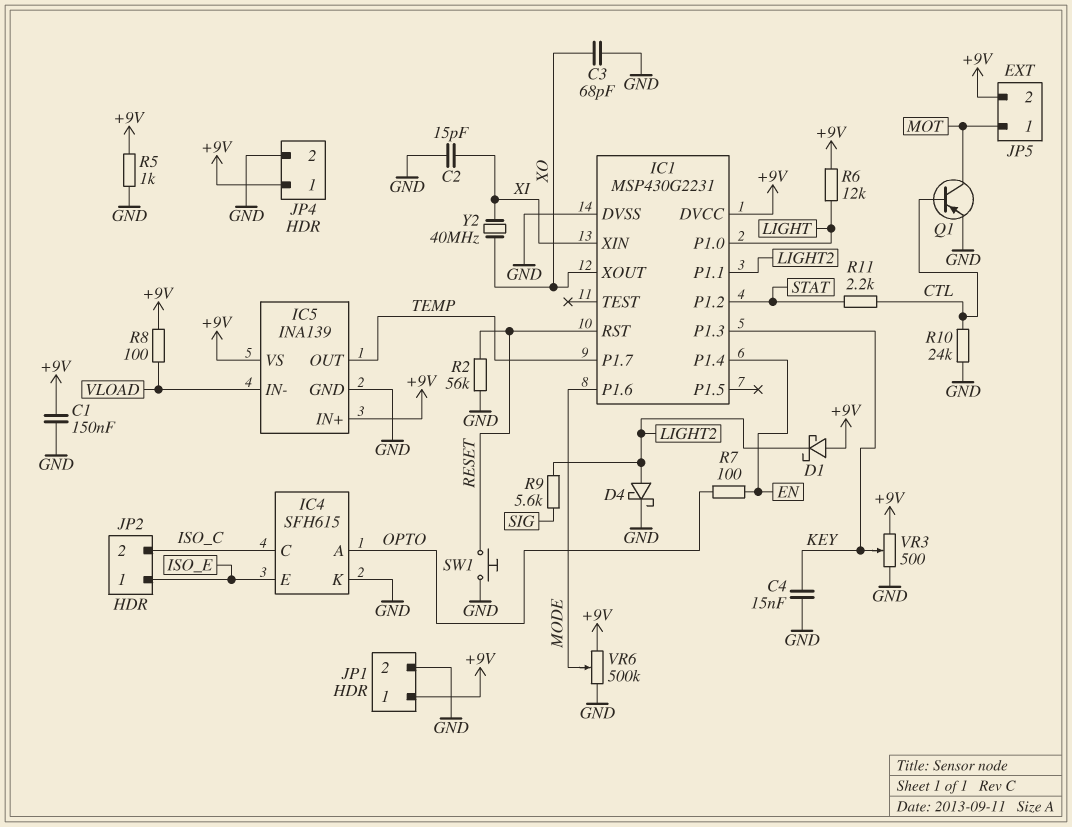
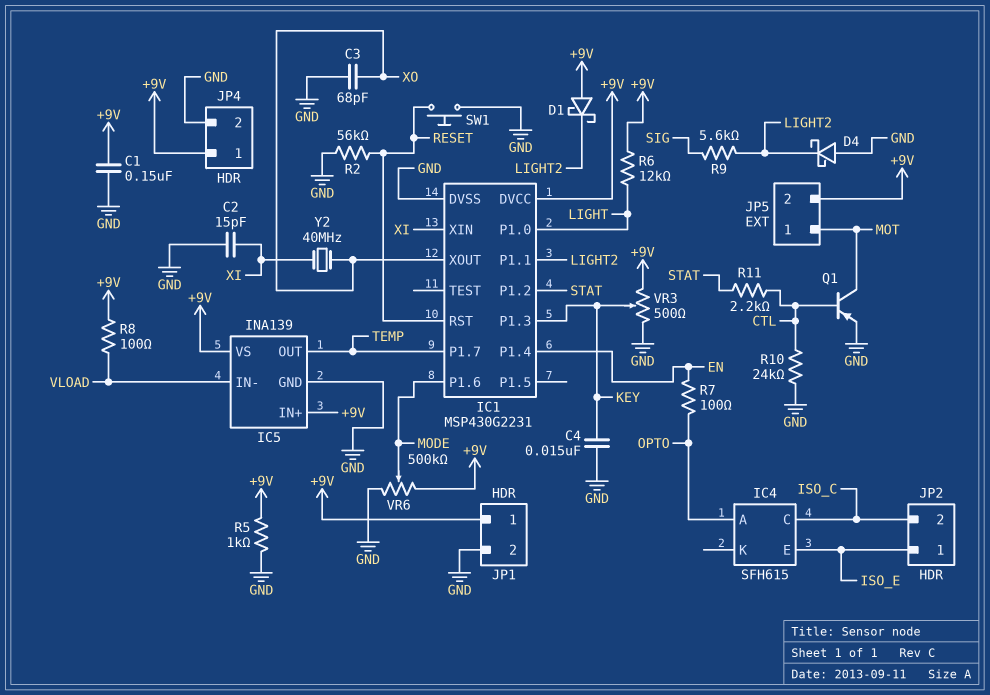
D4: schottky (A LIGHT2, K GND) -> schottky (A GND, K LIGHT2)
IC4 pin K: GND -> none

